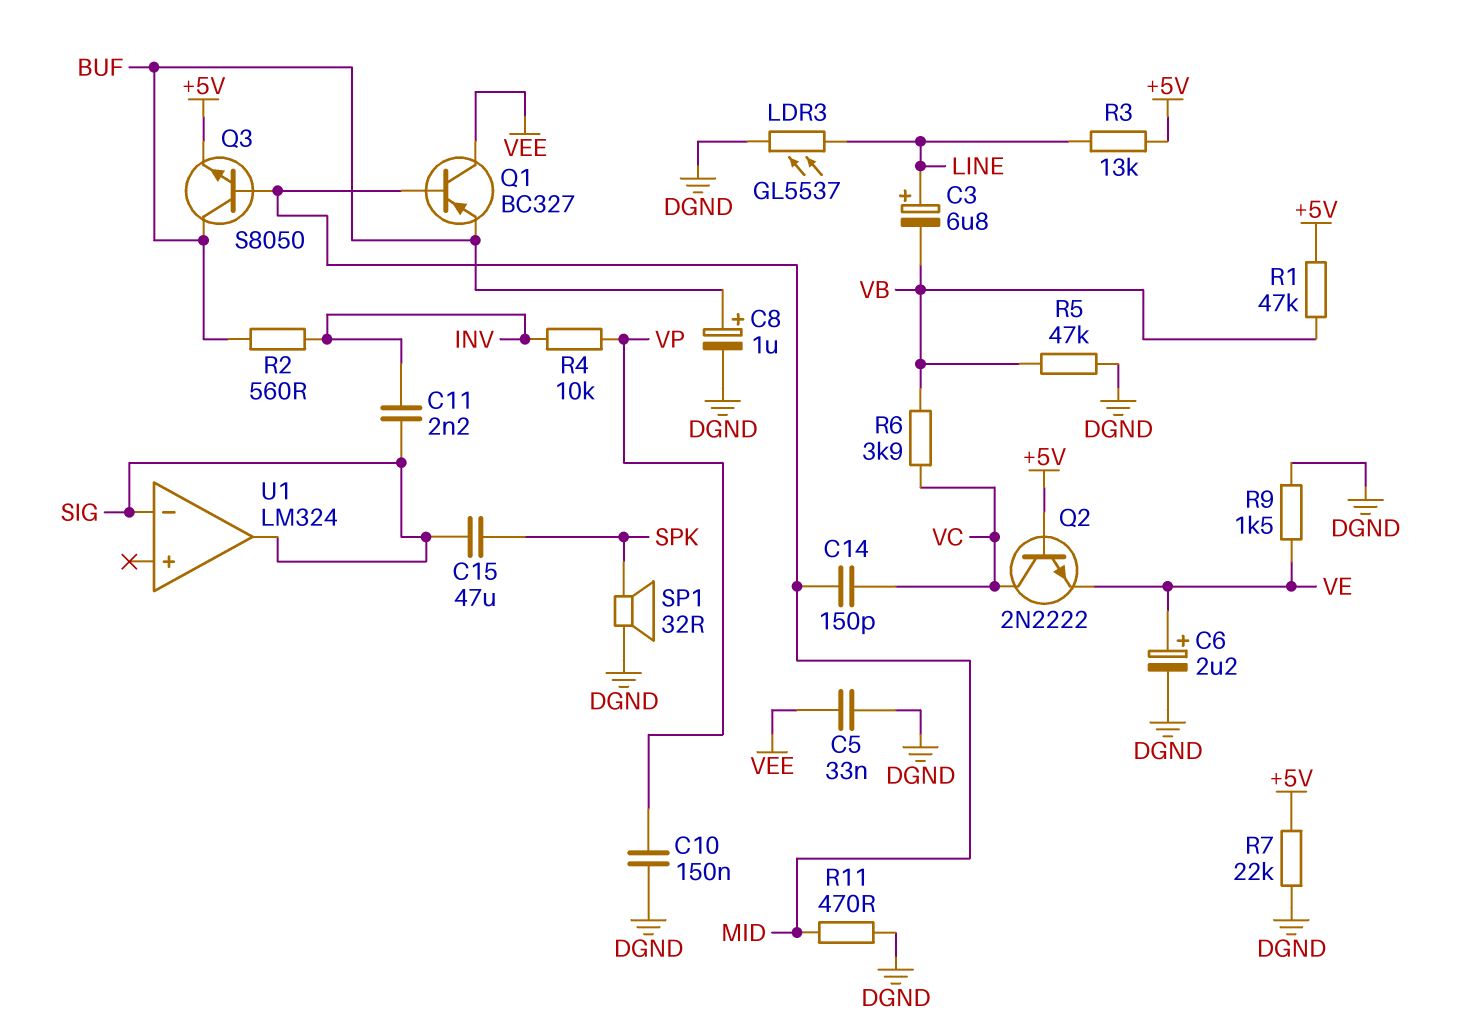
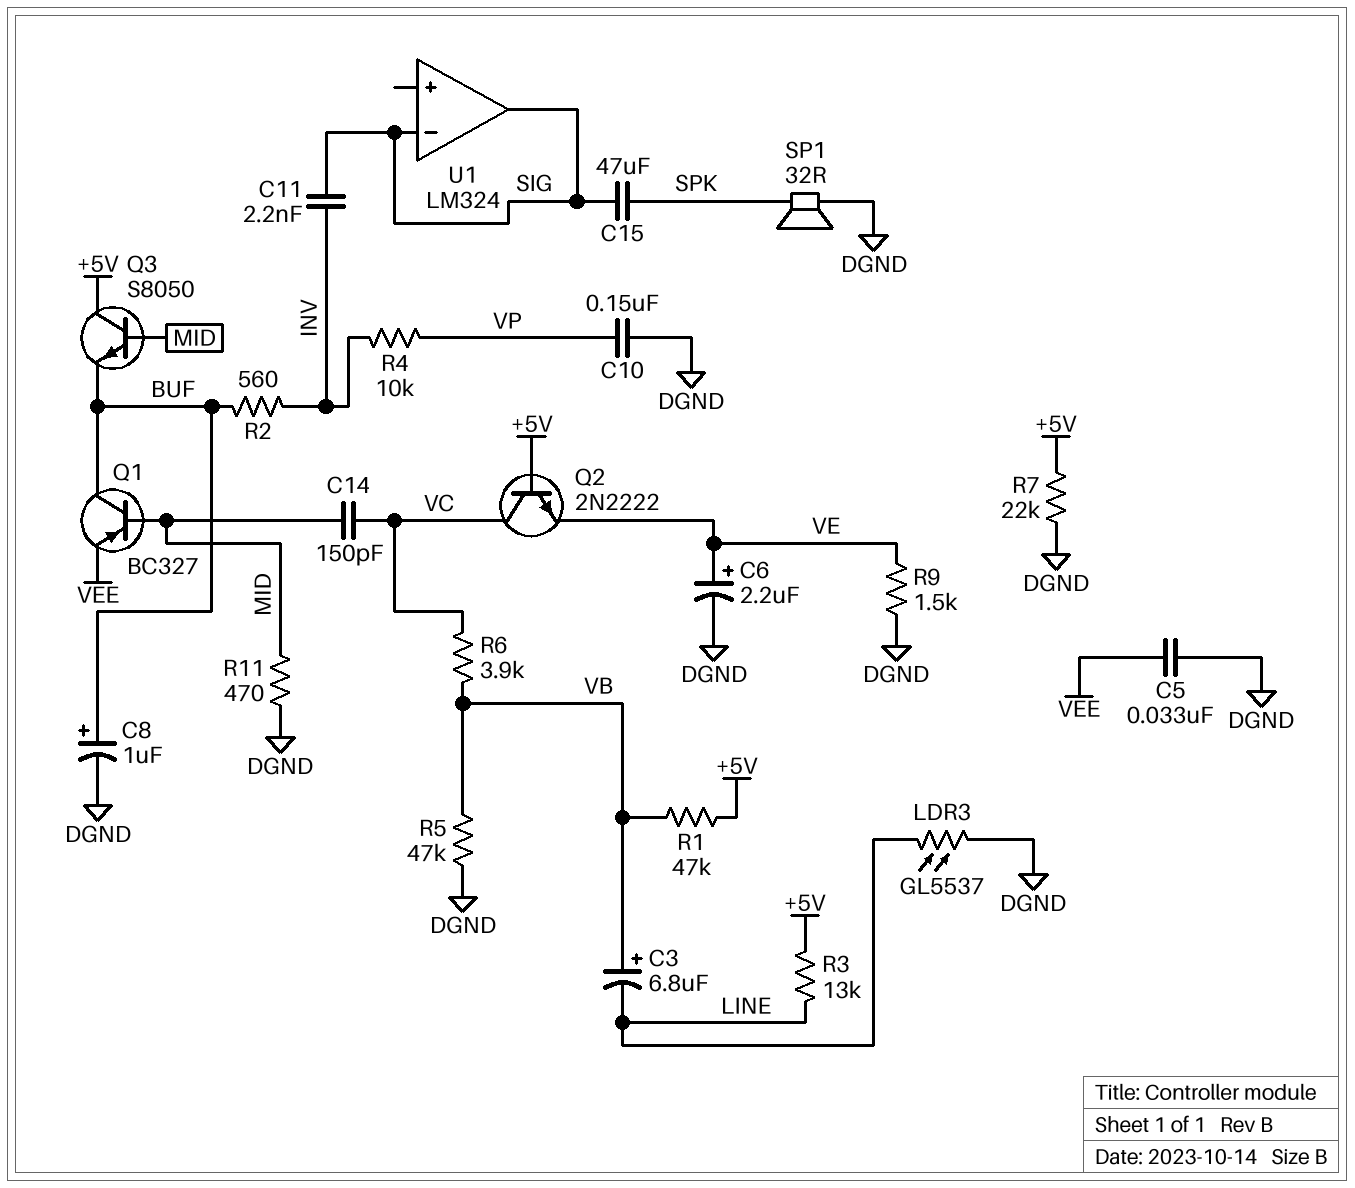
C3: 6.8uF (plus LINE, minus VB) -> 6.8uF (plus VB, minus LINE)
Q1: PNP BC327 (B MID, C VEE, E BUF) -> PNP BC327 (B MID, C BUF, E VEE)
Q3: NPN S8050 (B MID, C BUF, E +5V) -> NPN S8050 (B MID, C +5V, E BUF)

